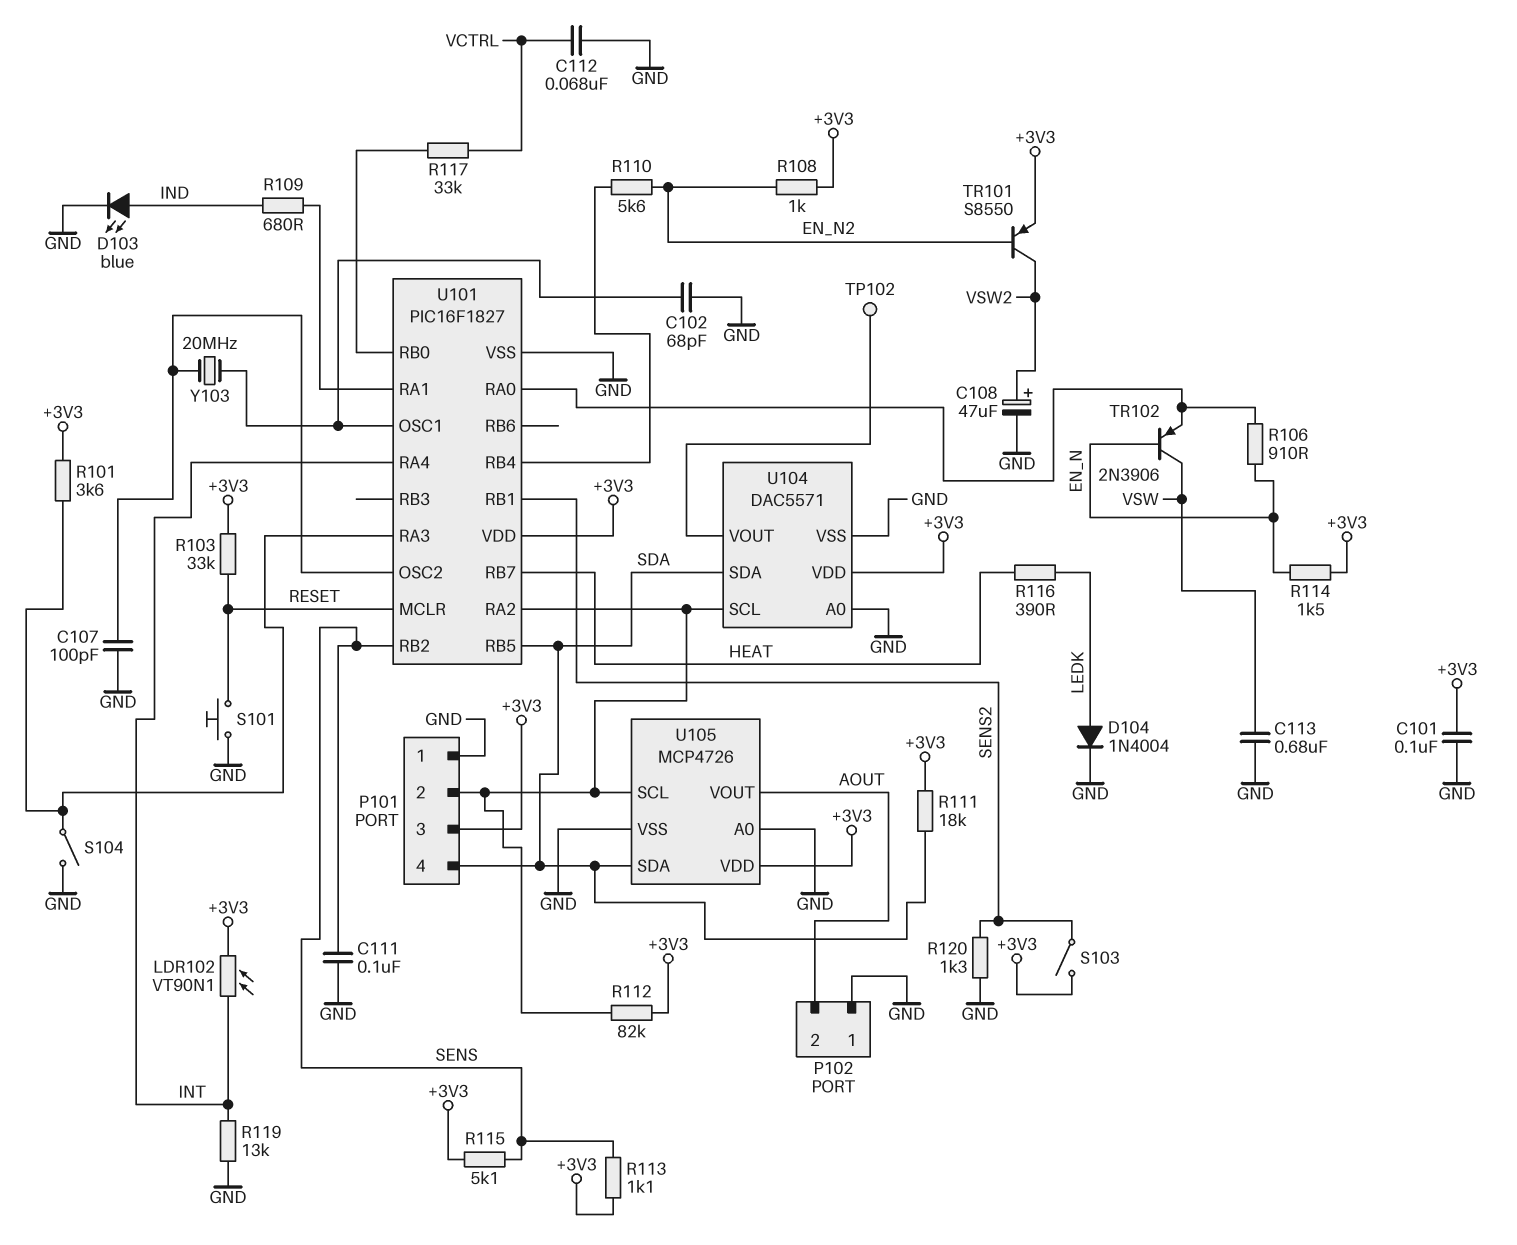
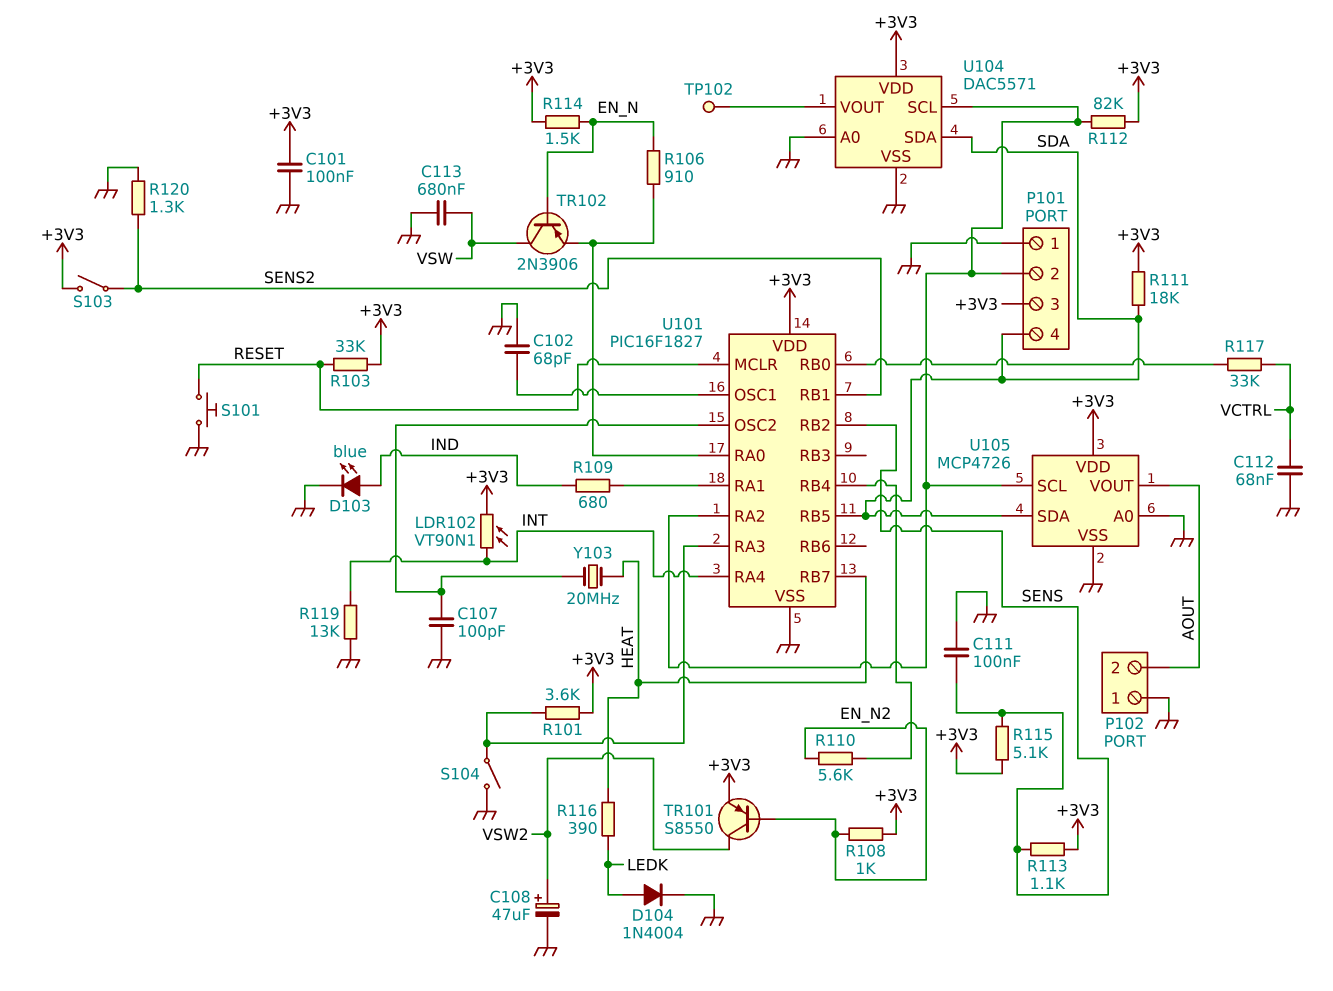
Y103: 20MHz (U101/OSC1, U101/OSC2) -> 20MHz (HEAT, U101/OSC2)

